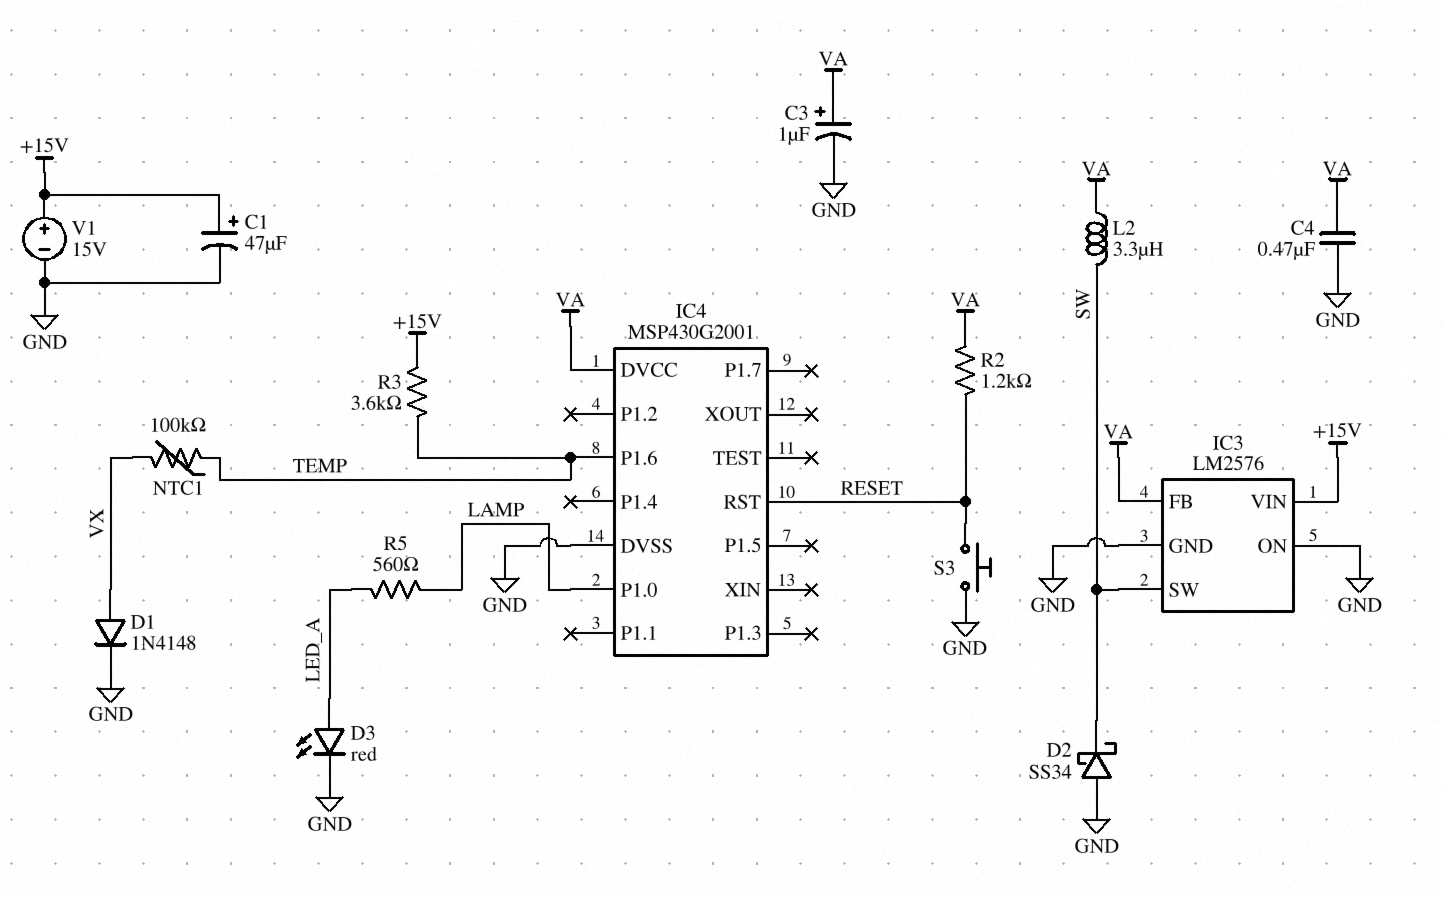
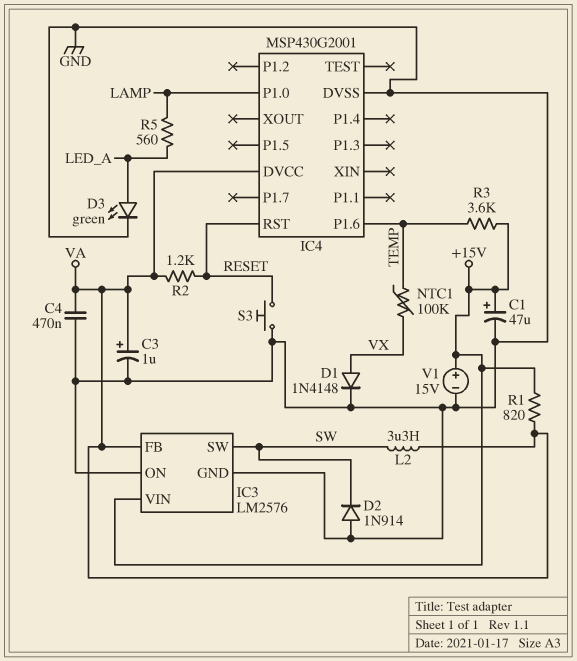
D2: schottky SS34 (A GND, K SW) -> diode 1N914 (A GND, K SW)
D3: LED red (A LED_A, K GND) -> LED green (A LED_A, K GND)
R1: none -> 820 (+15V, VA)

